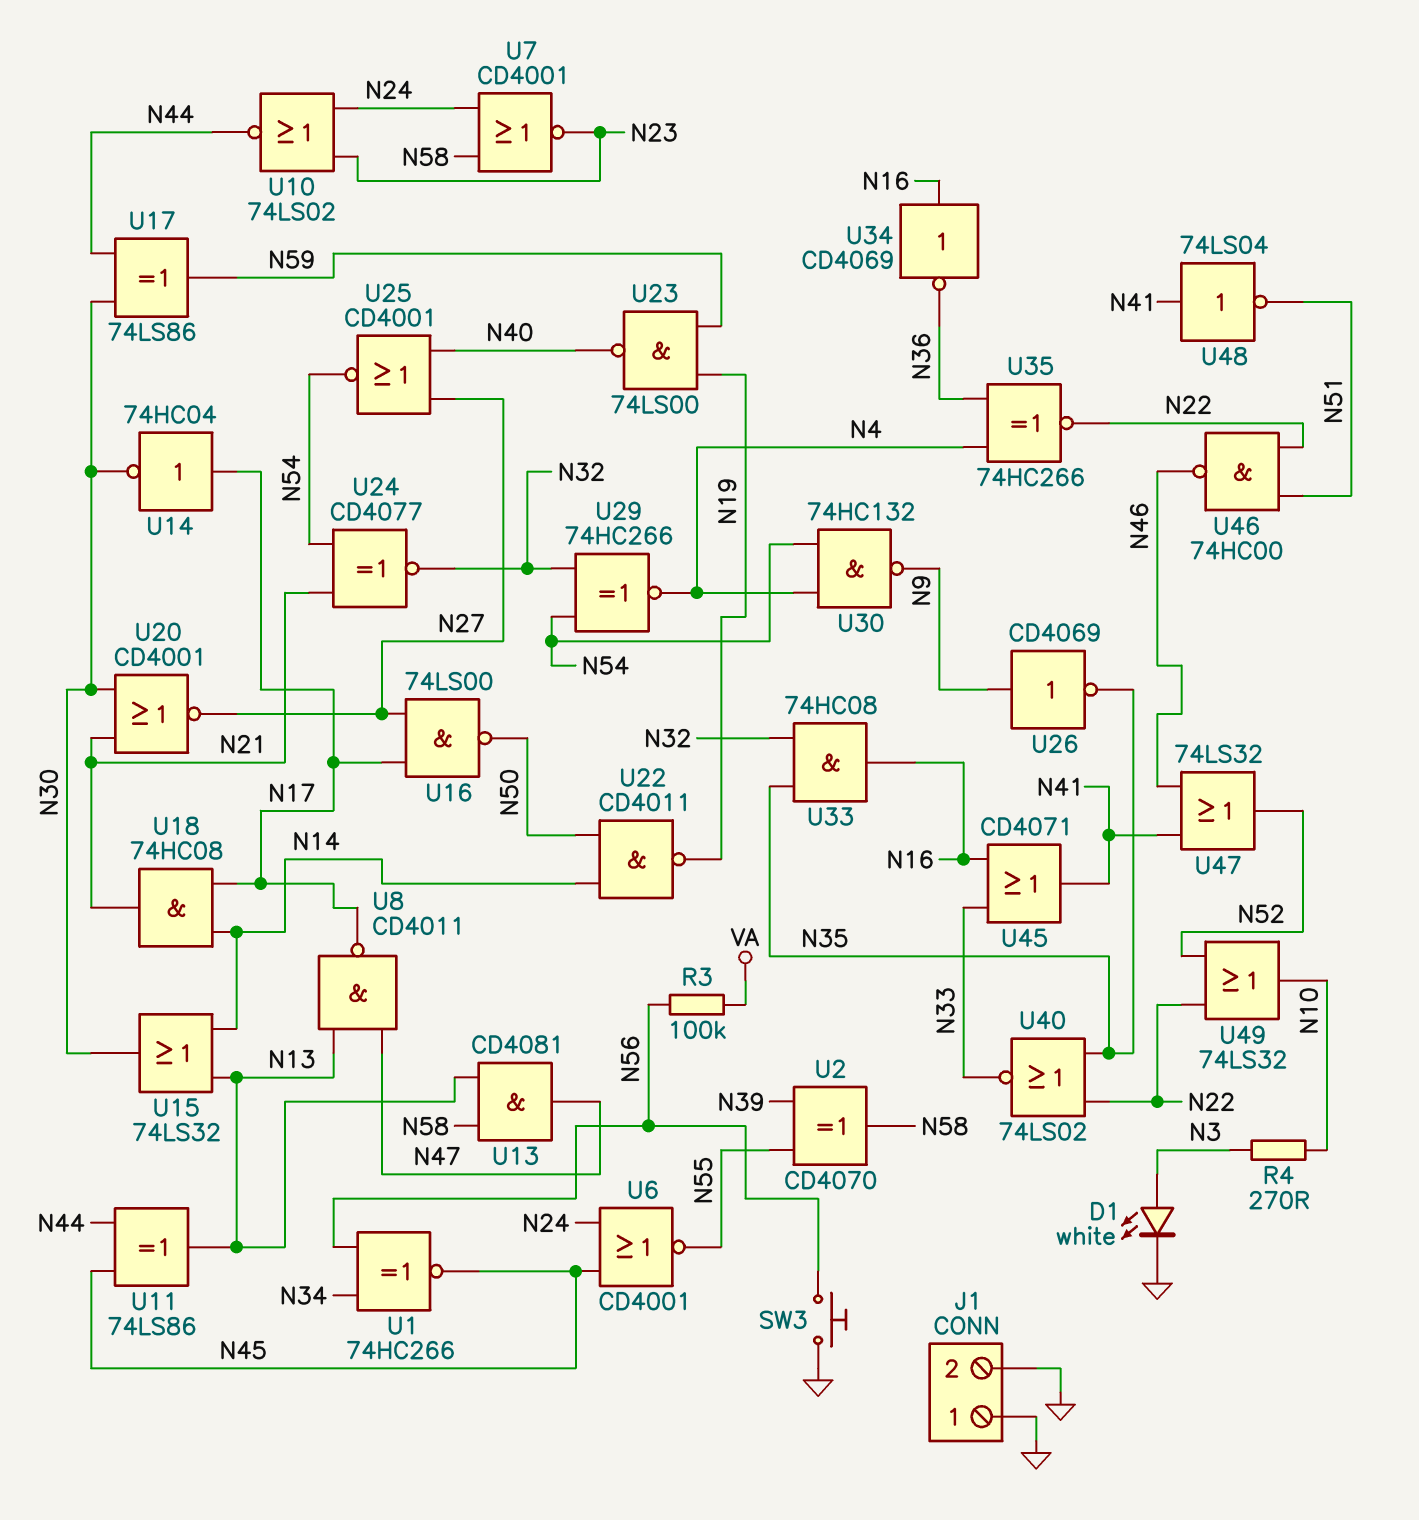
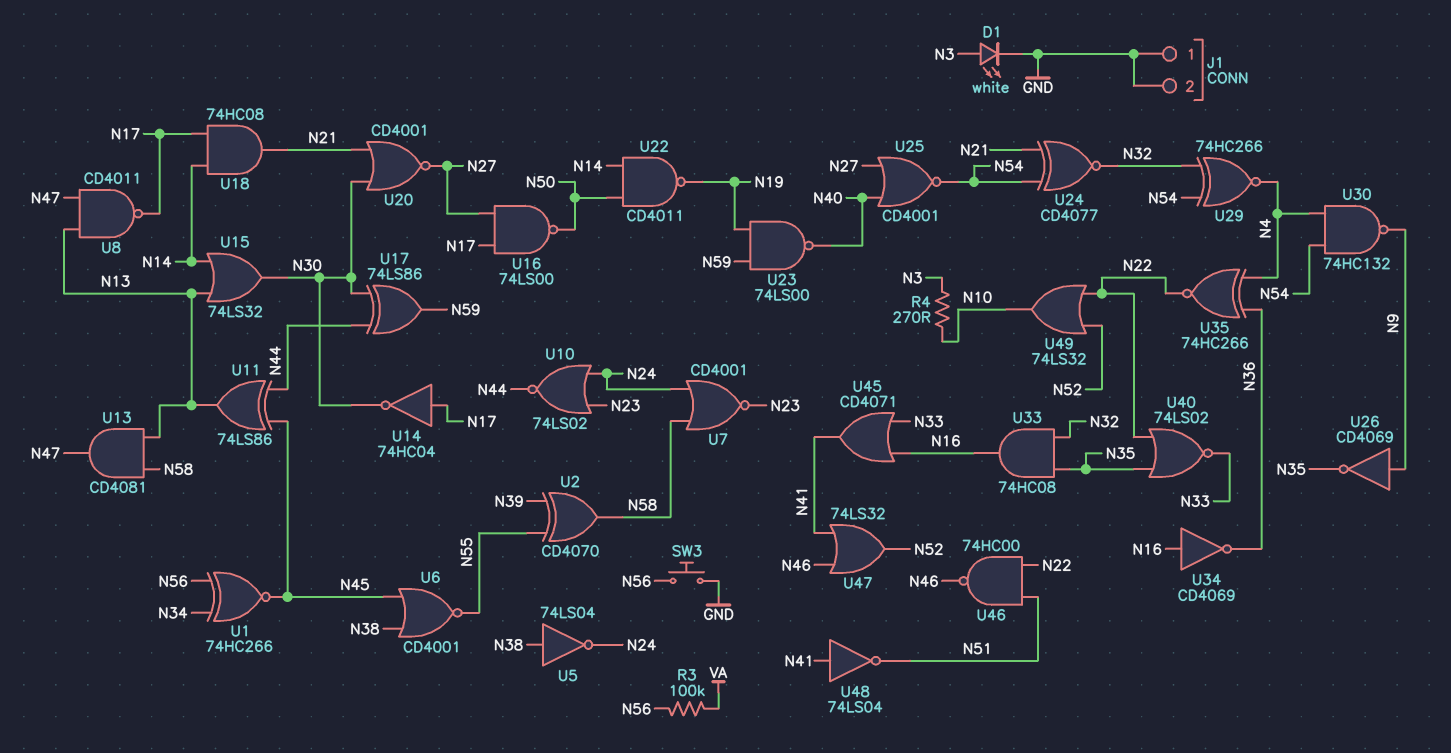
U5: none -> NOT 74LS04 (in N38, out N24)
U6: NOR CD4001 (in N24, in N45, out N55) -> NOR CD4001 (in N38, in N45, out N55)

